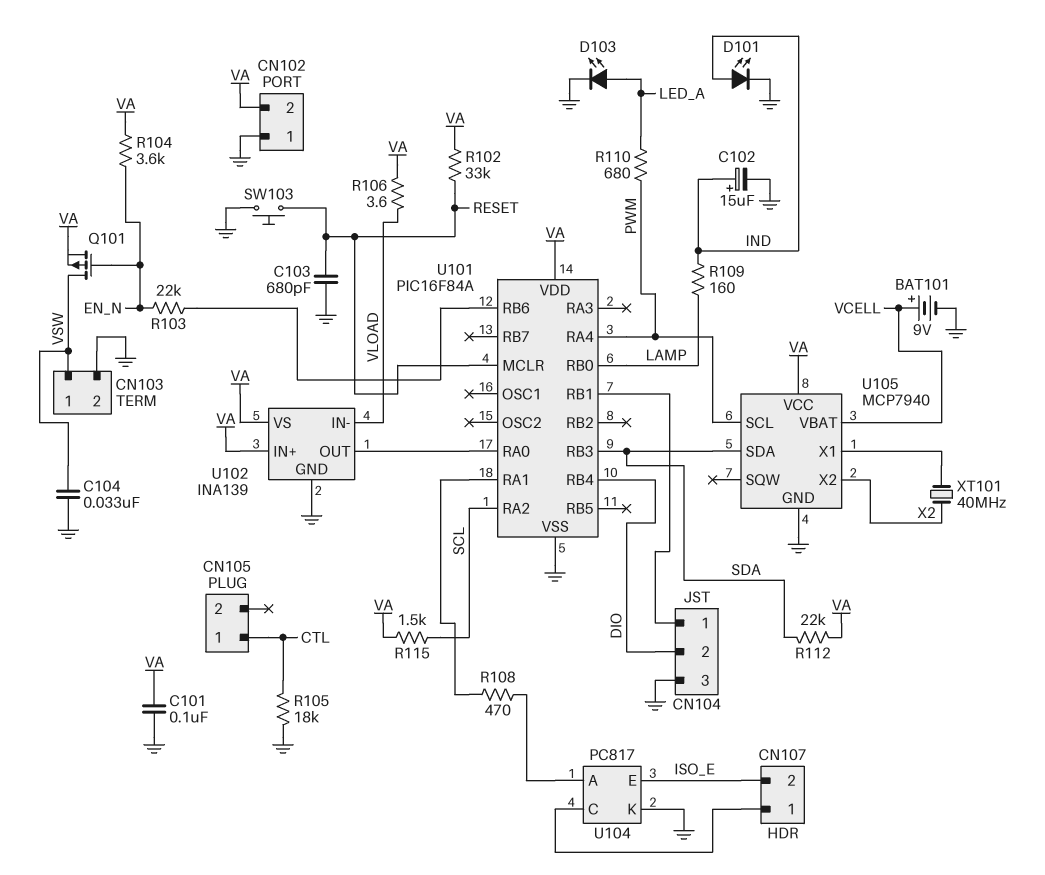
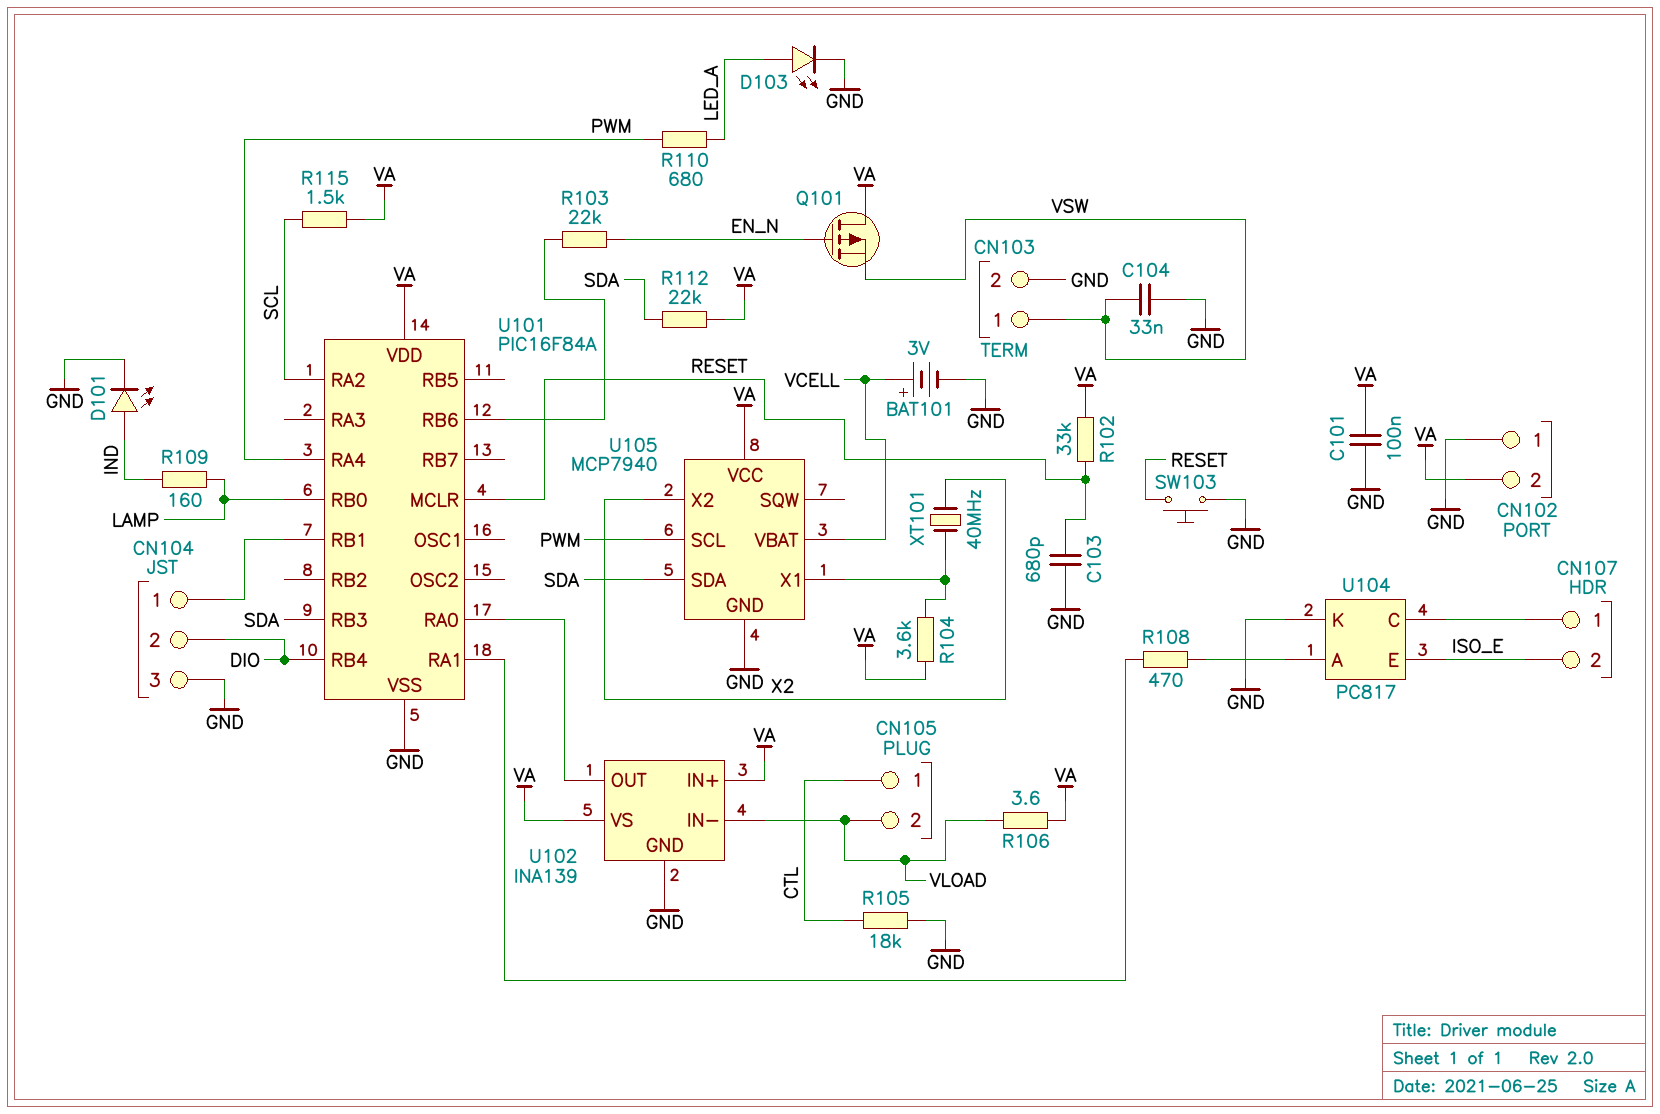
BAT101: 9V (plus VCELL, minus GND) -> 3V (plus VCELL, minus GND)
C102: 15uF (plus IND, minus GND) -> none
CN105 pin 2: none -> VLOAD
Q101: PMOS (G EN_N, D VSW, S VA) -> PMOS (G EN_N, D VA, S VSW)
R104: 3.6k (EN_N, VA) -> 3.6k (U105/X1, VA)

